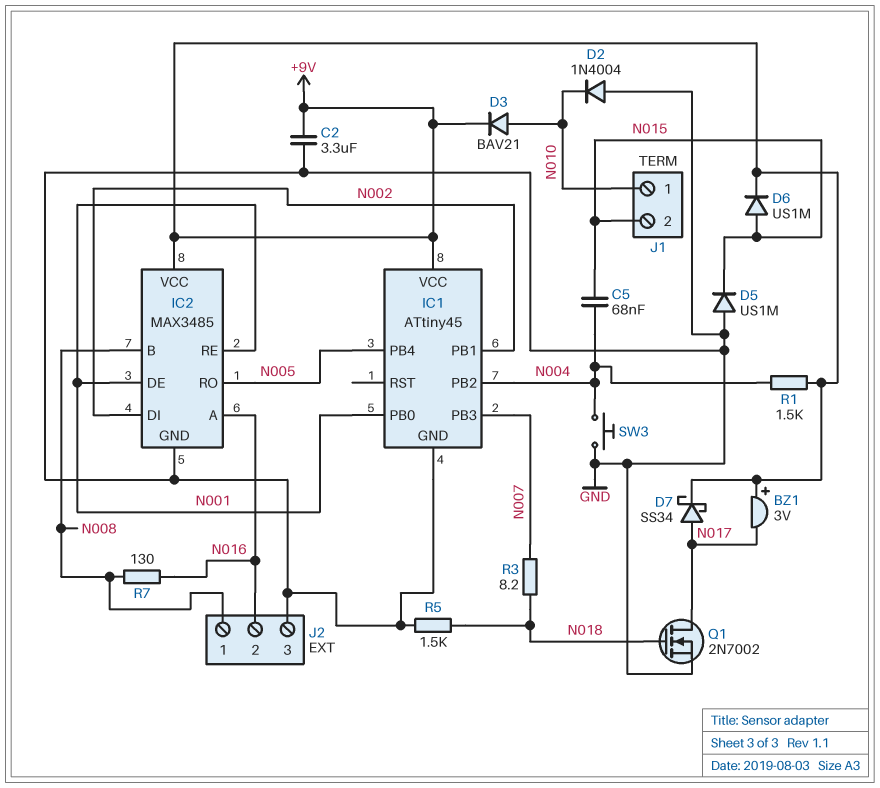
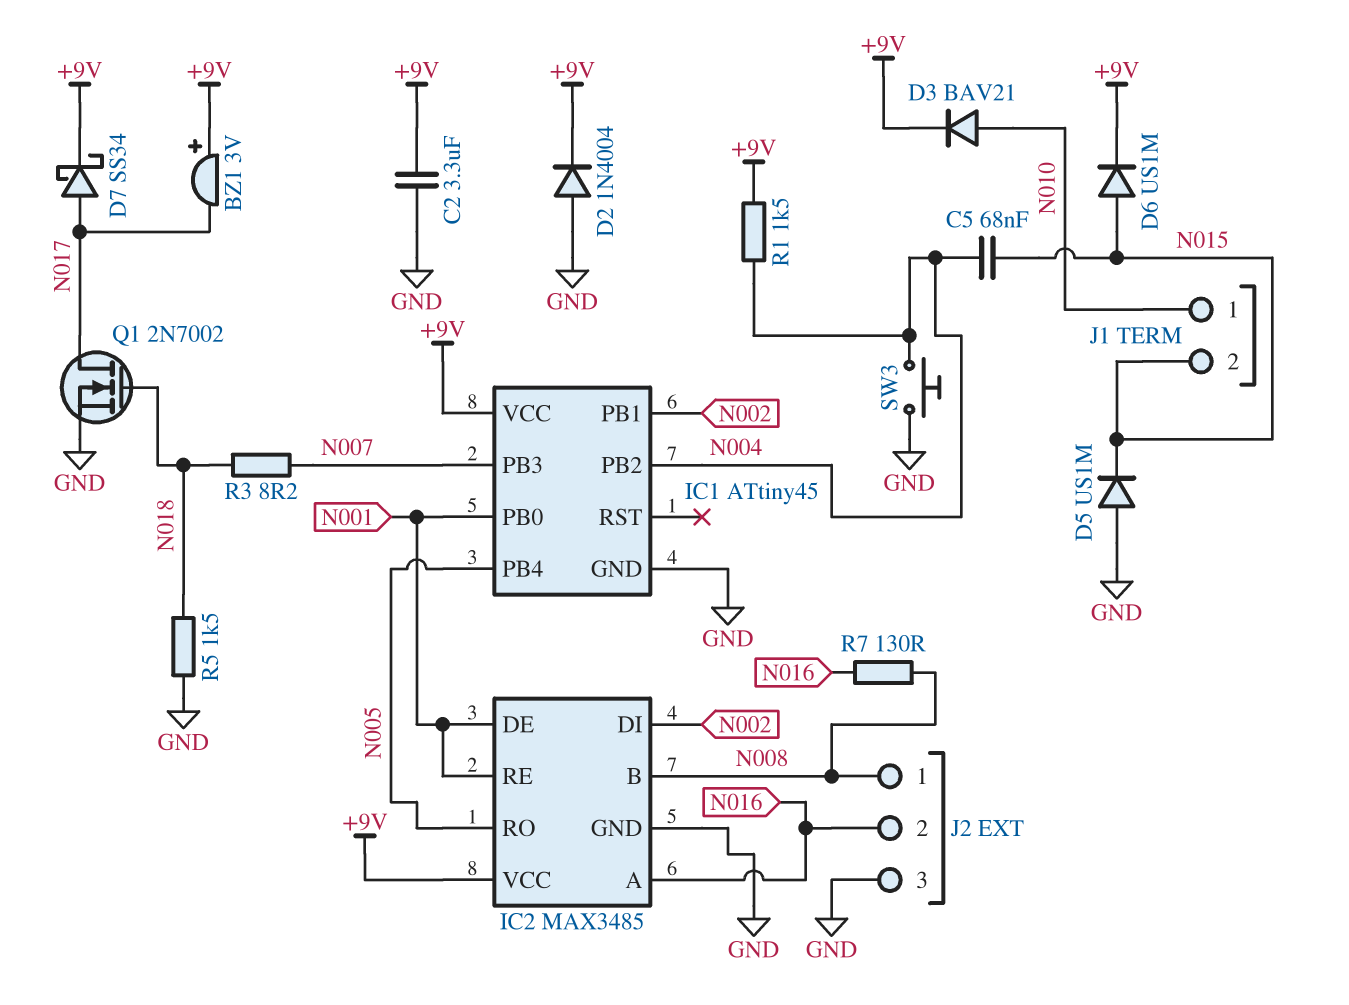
D2: diode 1N4004 (A GND, K N010) -> diode 1N4004 (A GND, K +9V)

